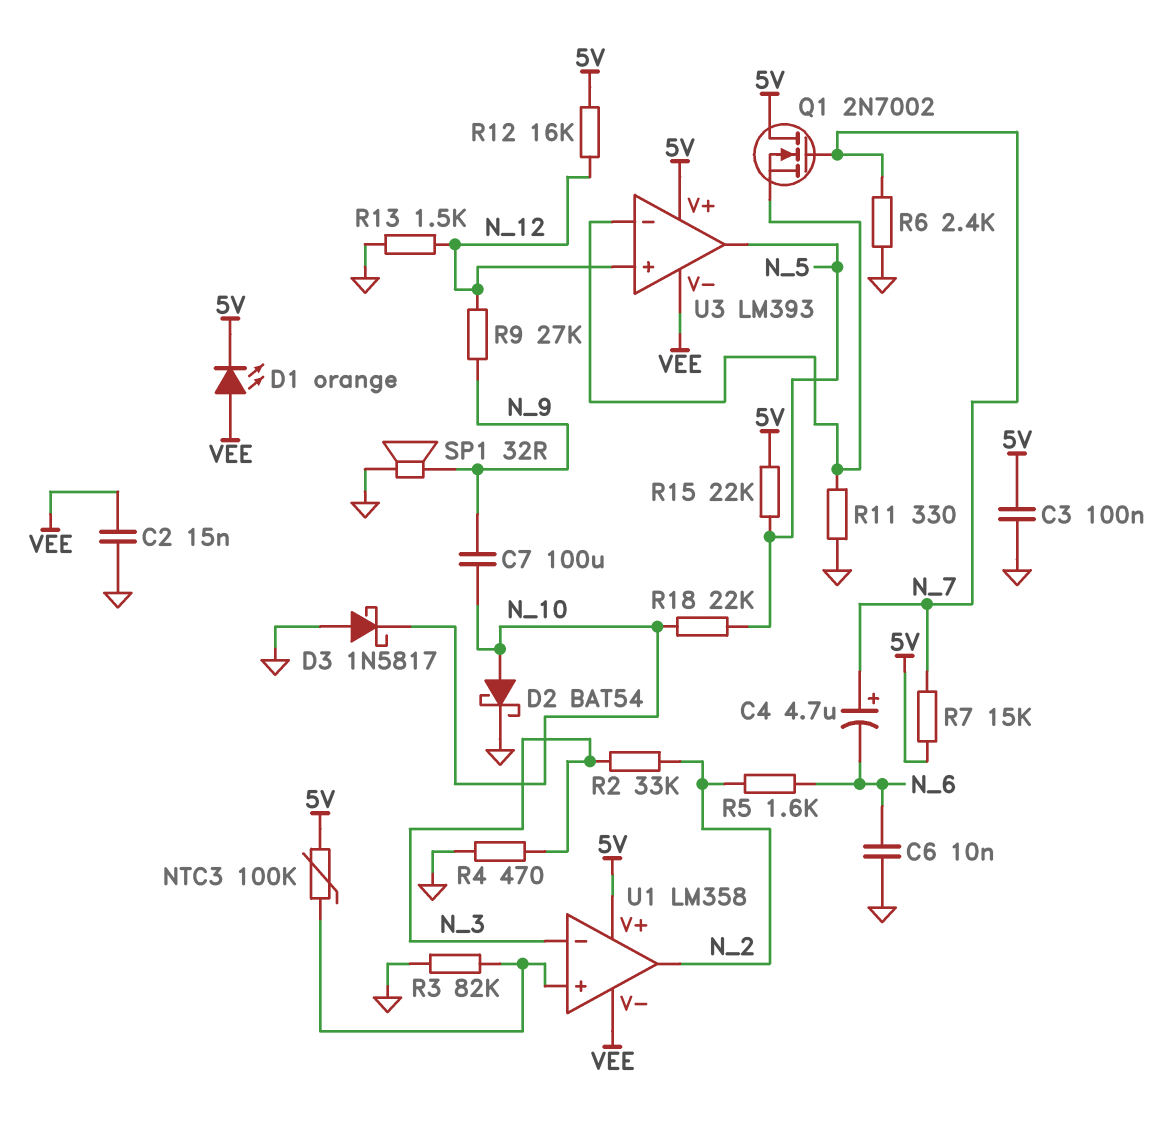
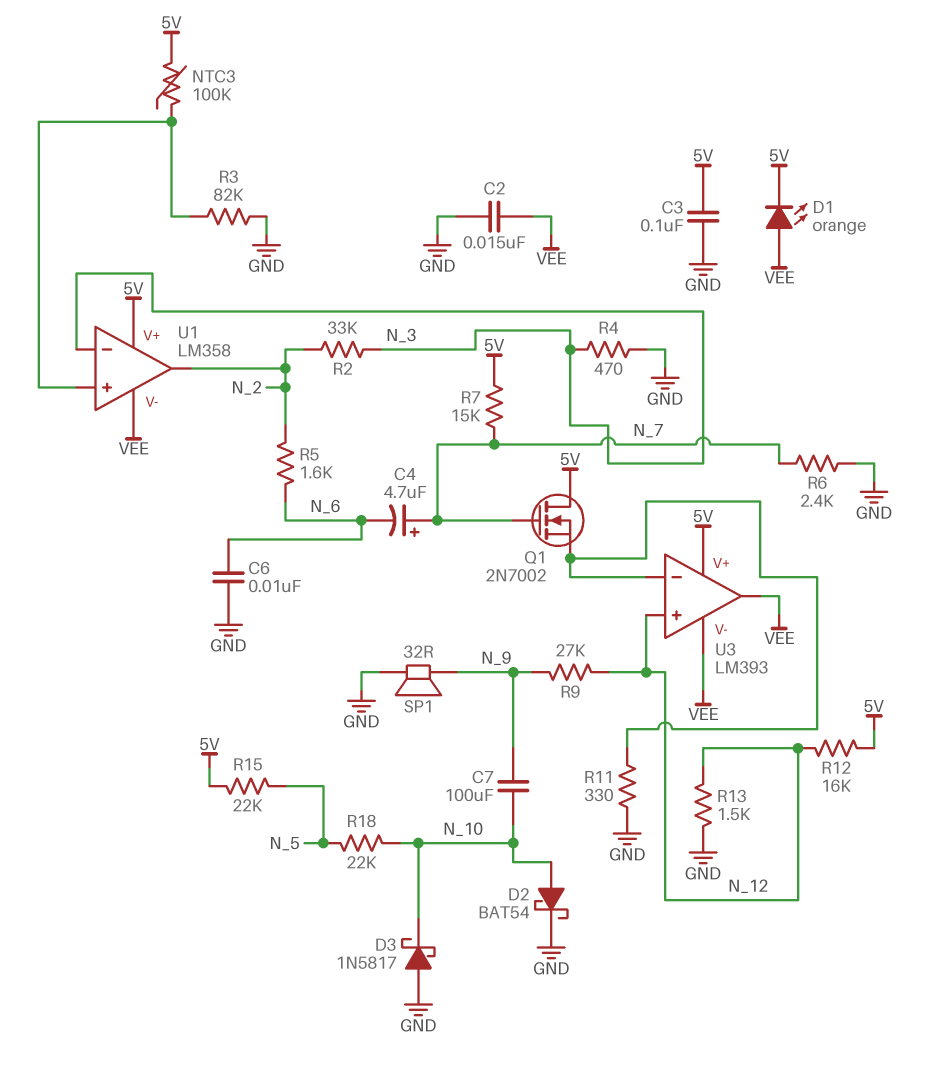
U3 pin out: N_5 -> VEE

